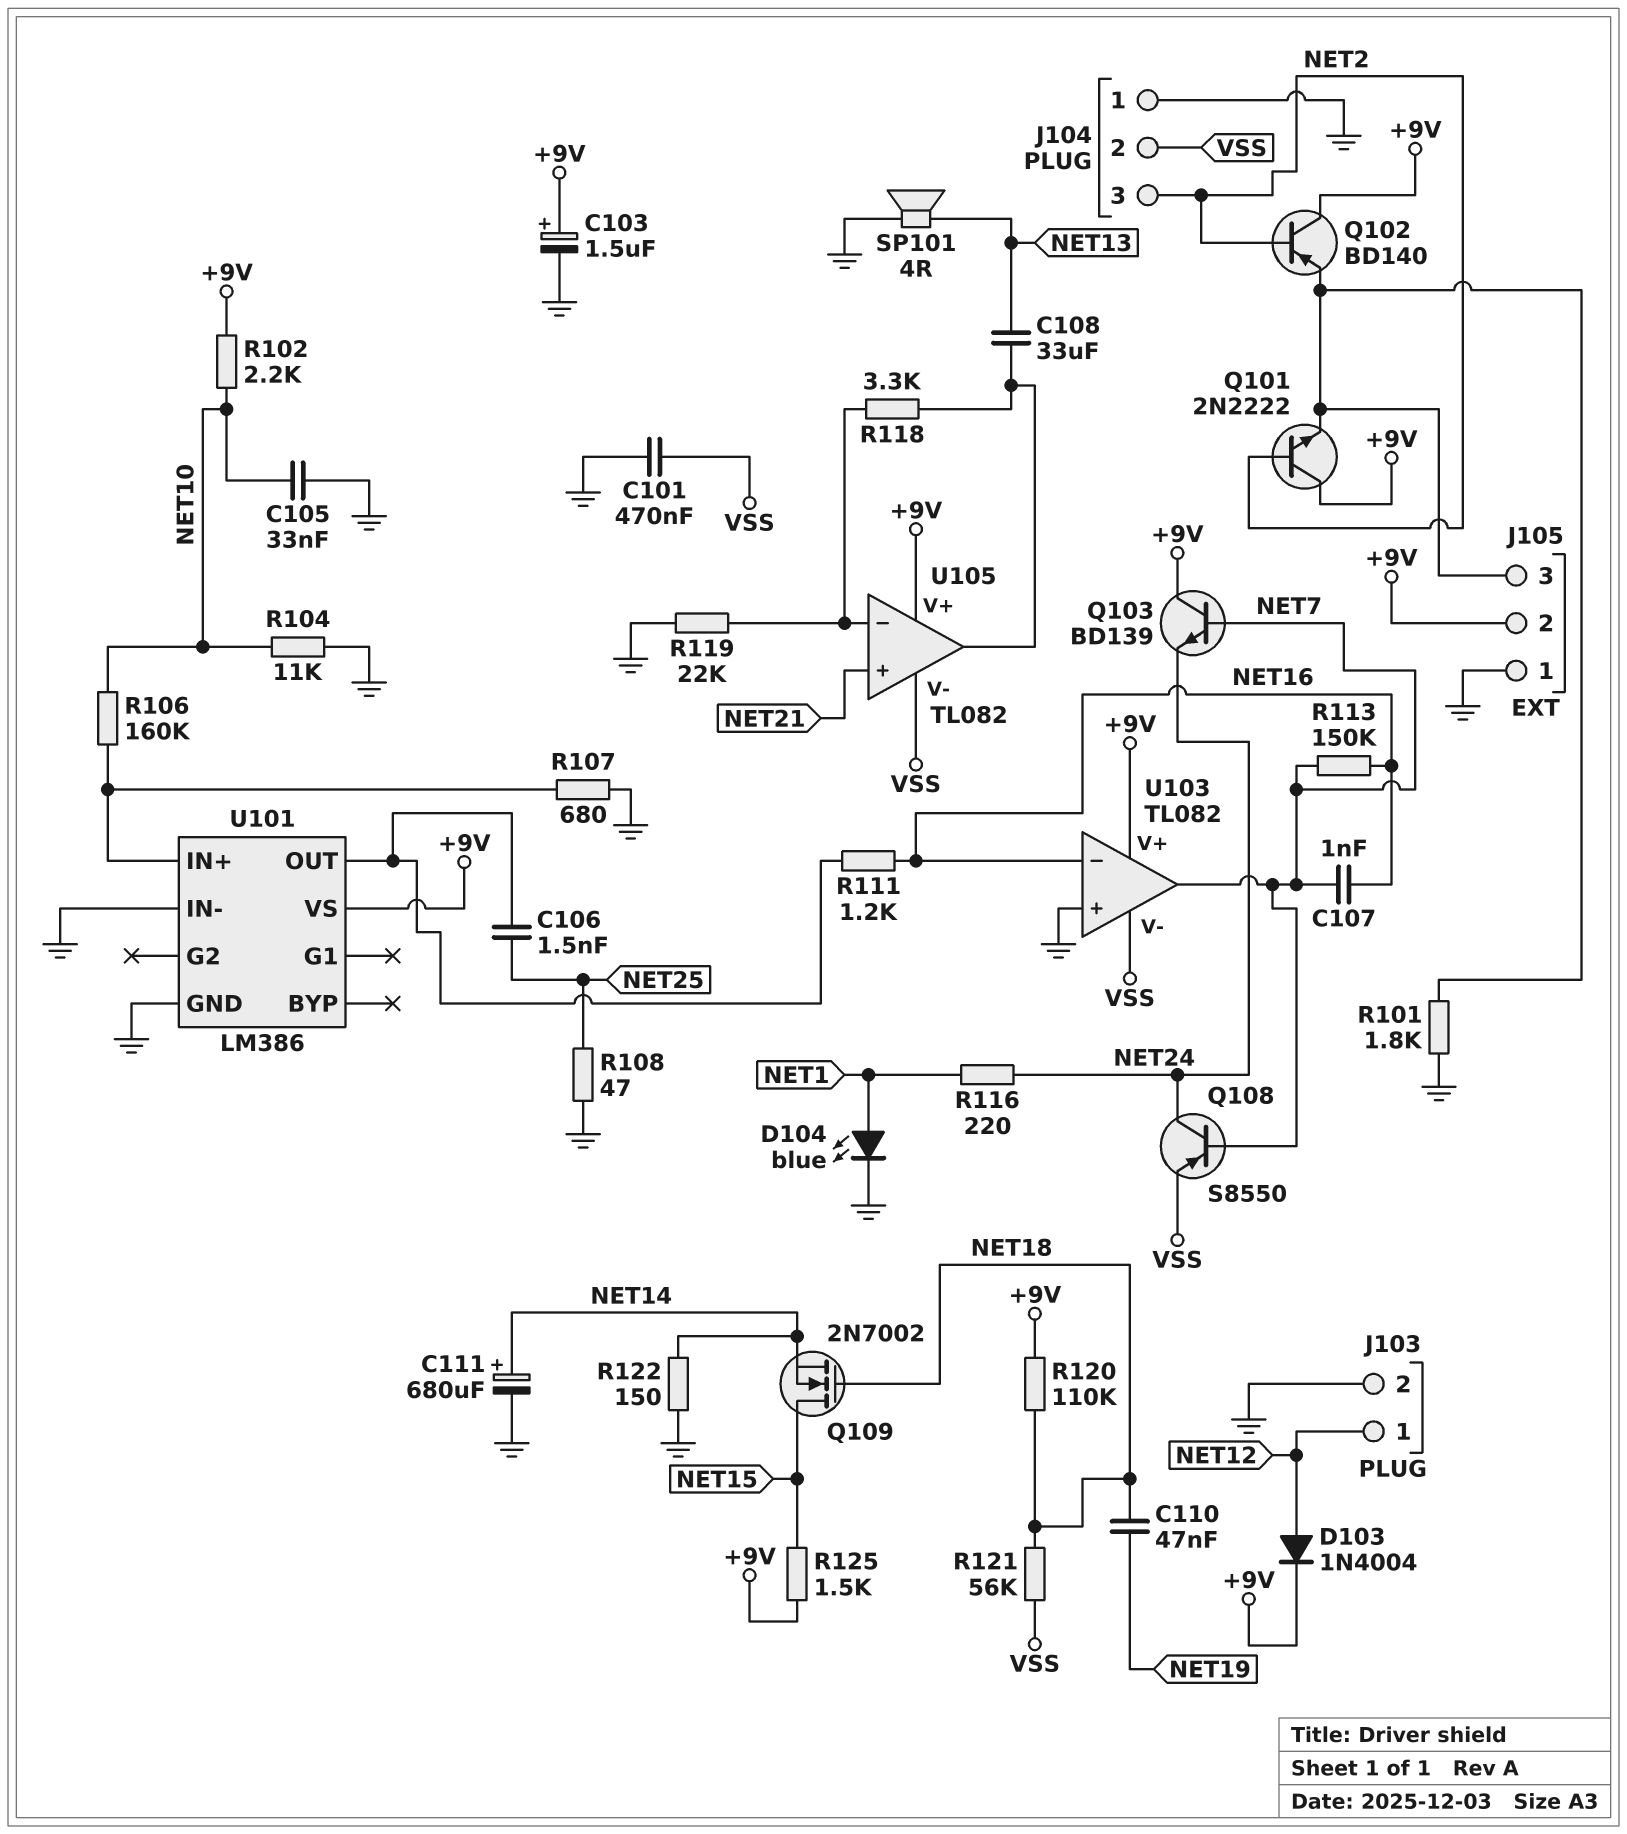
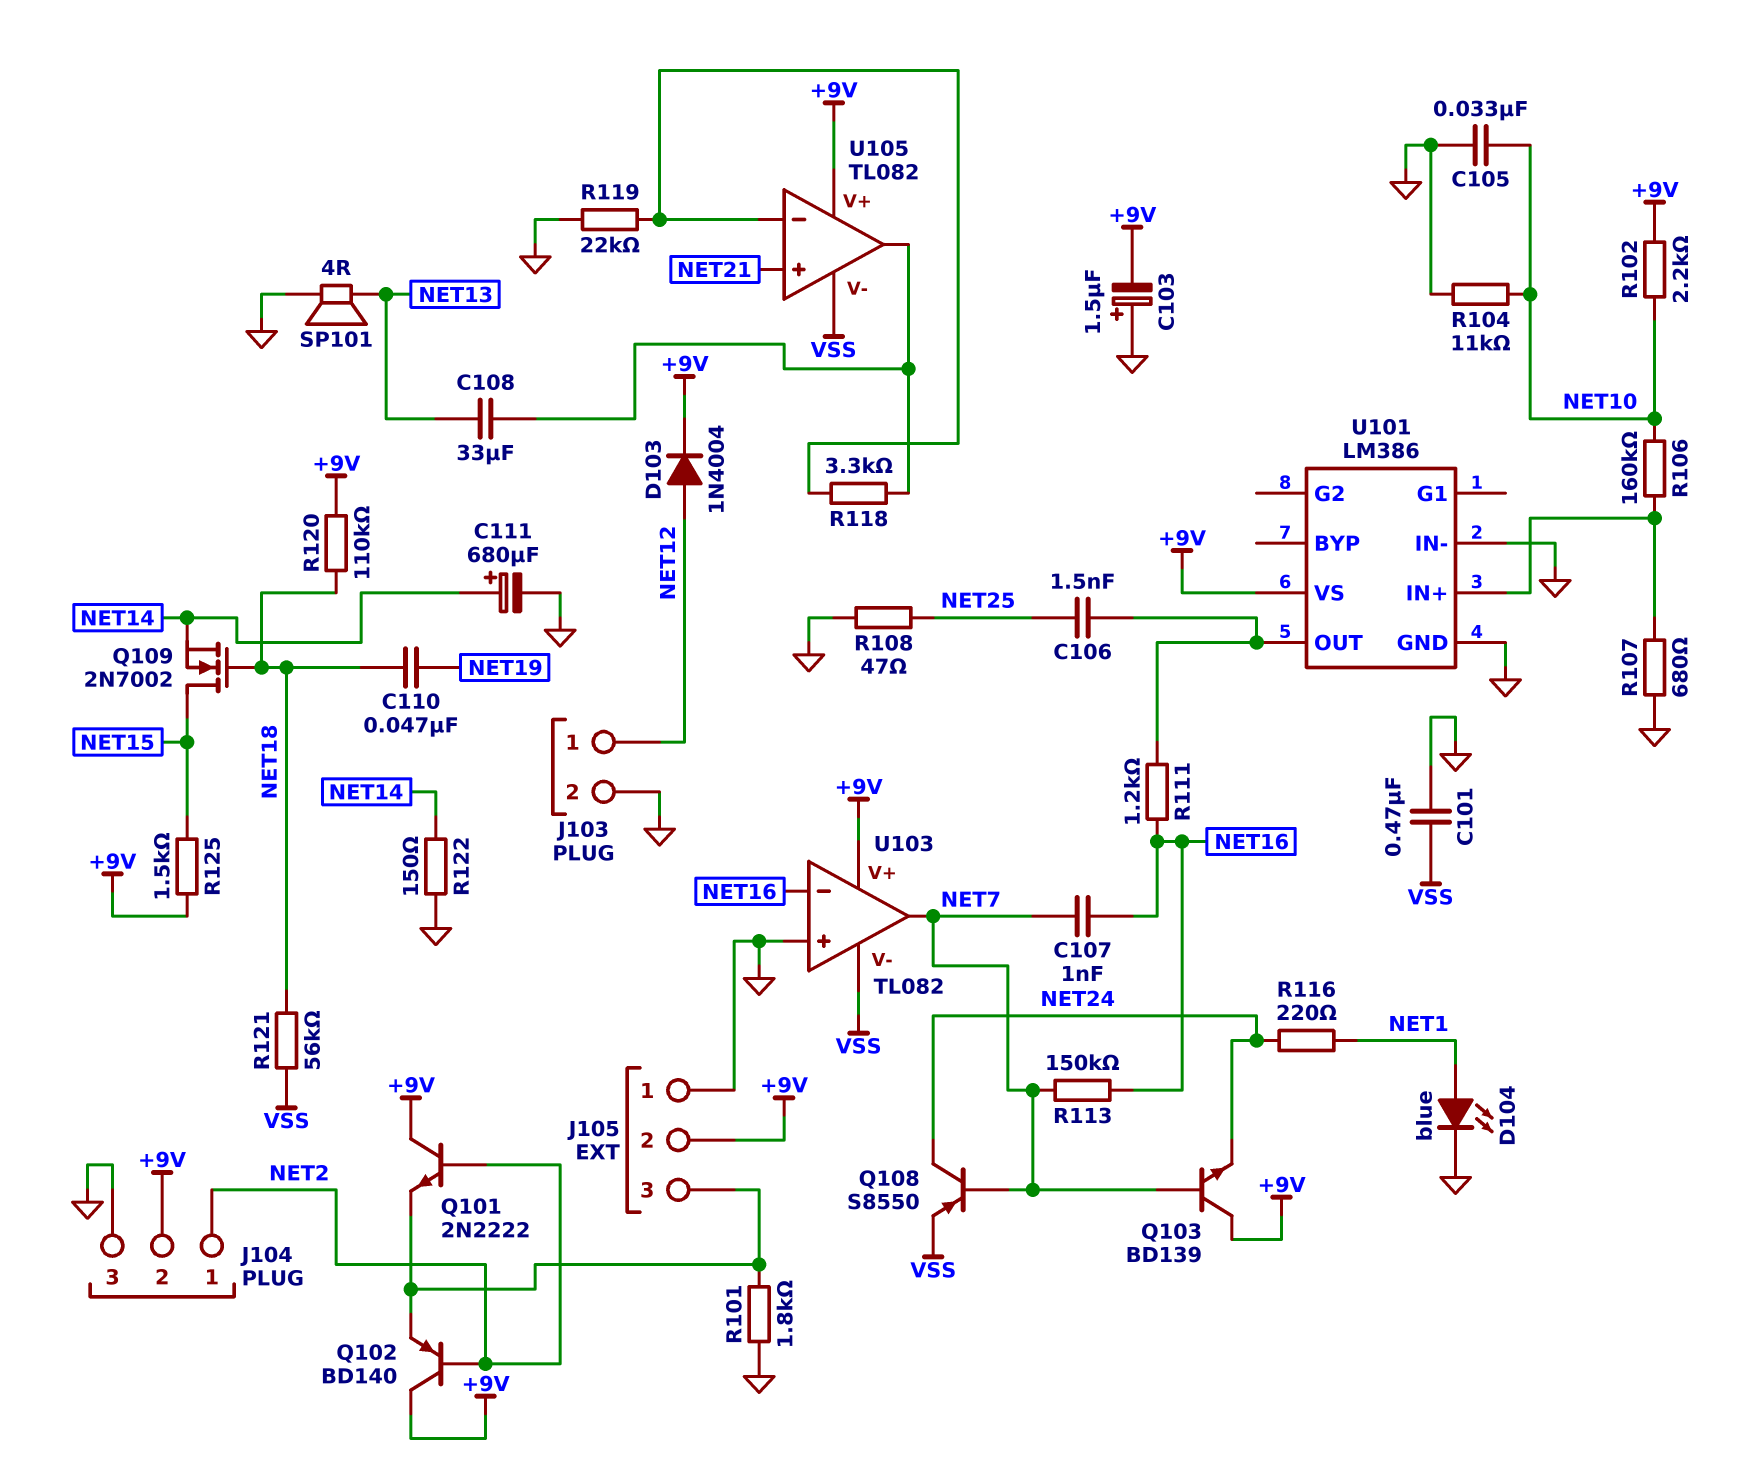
C103: 1.5uF (plus +9V, minus GND) -> 1.5uF (plus GND, minus +9V)
J104 pin 1: GND -> NET2
J104 pin 2: VSS -> +9V
J104 pin 3: NET2 -> GND

